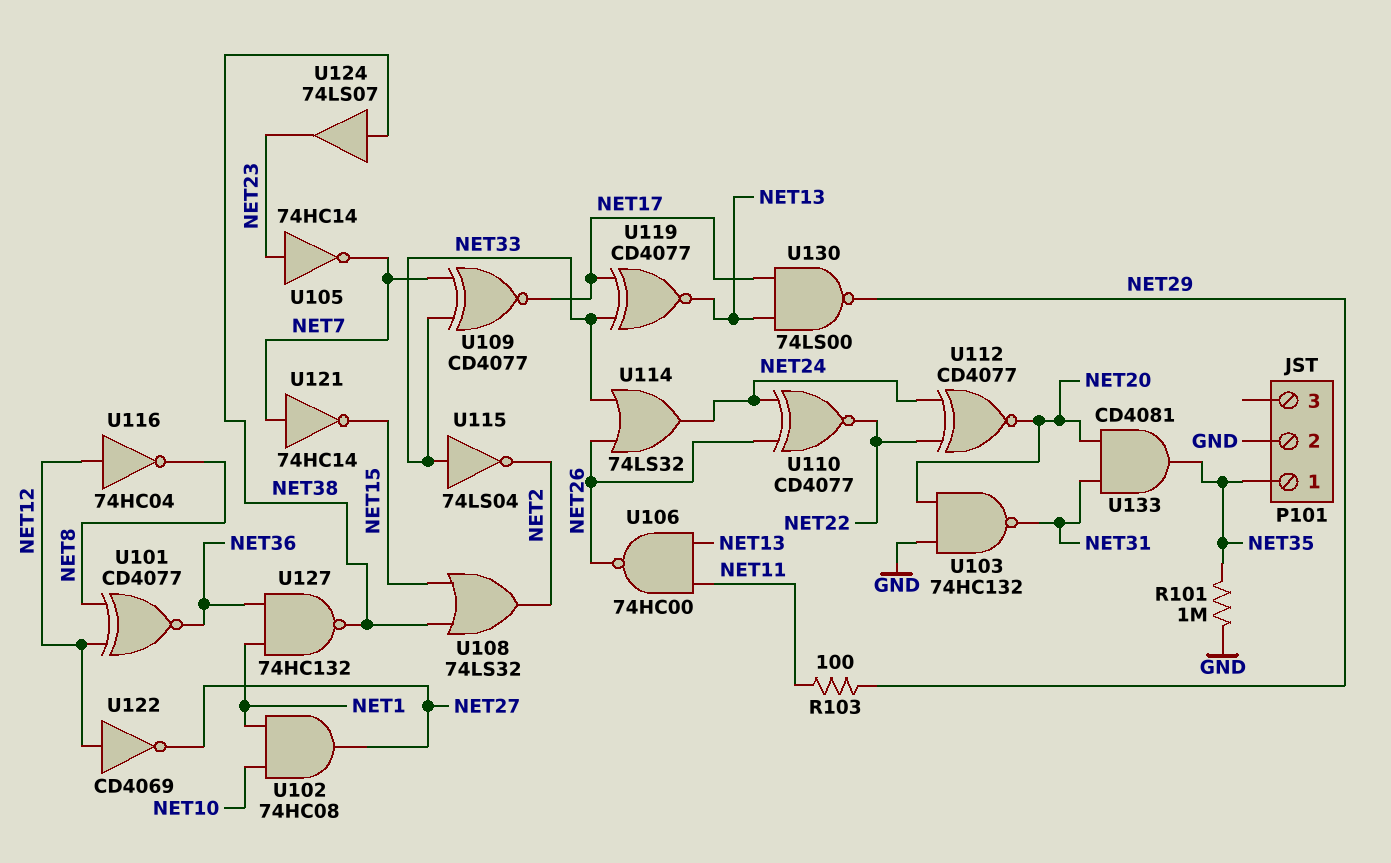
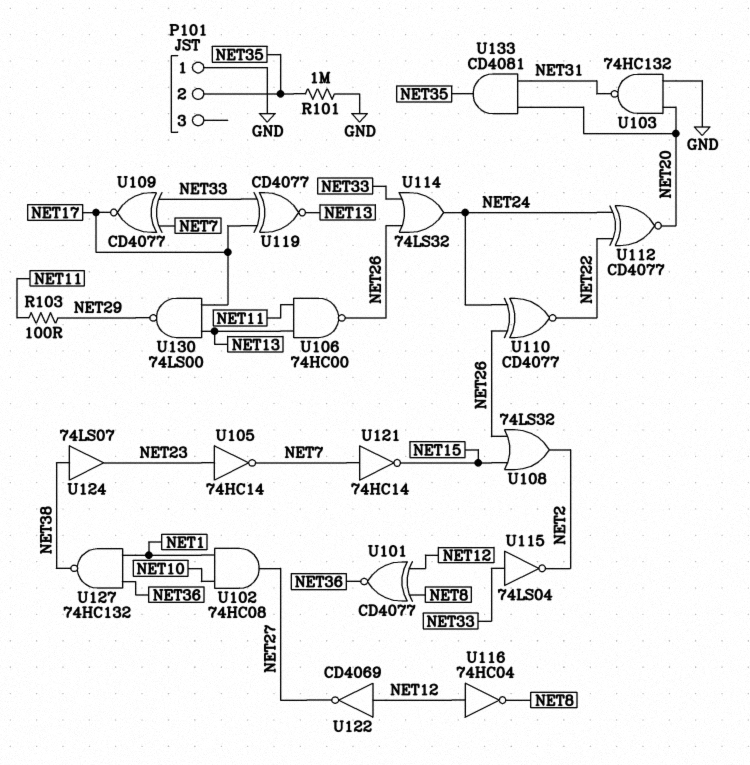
P101 pin 1: NET35 -> GND
P101 pin 2: GND -> NET35
U108: OR 74LS32 (in NET15, in NET38, out NET2) -> OR 74LS32 (in NET15, in NET26, out NET2)

